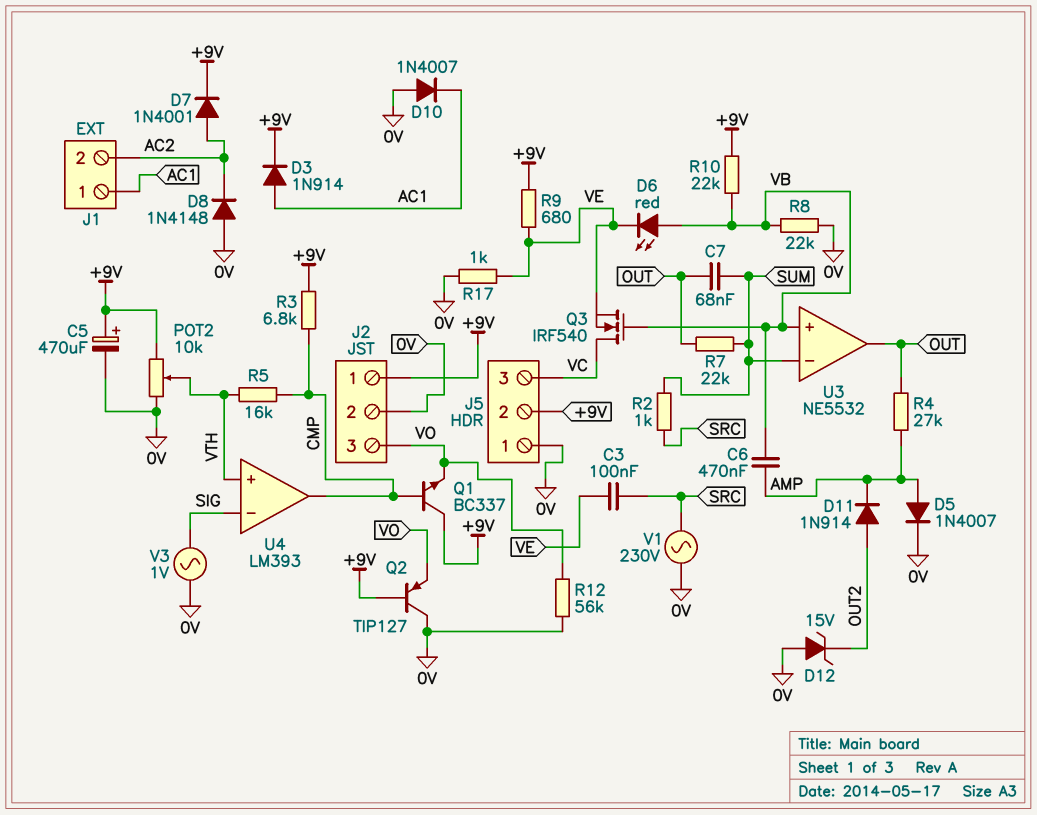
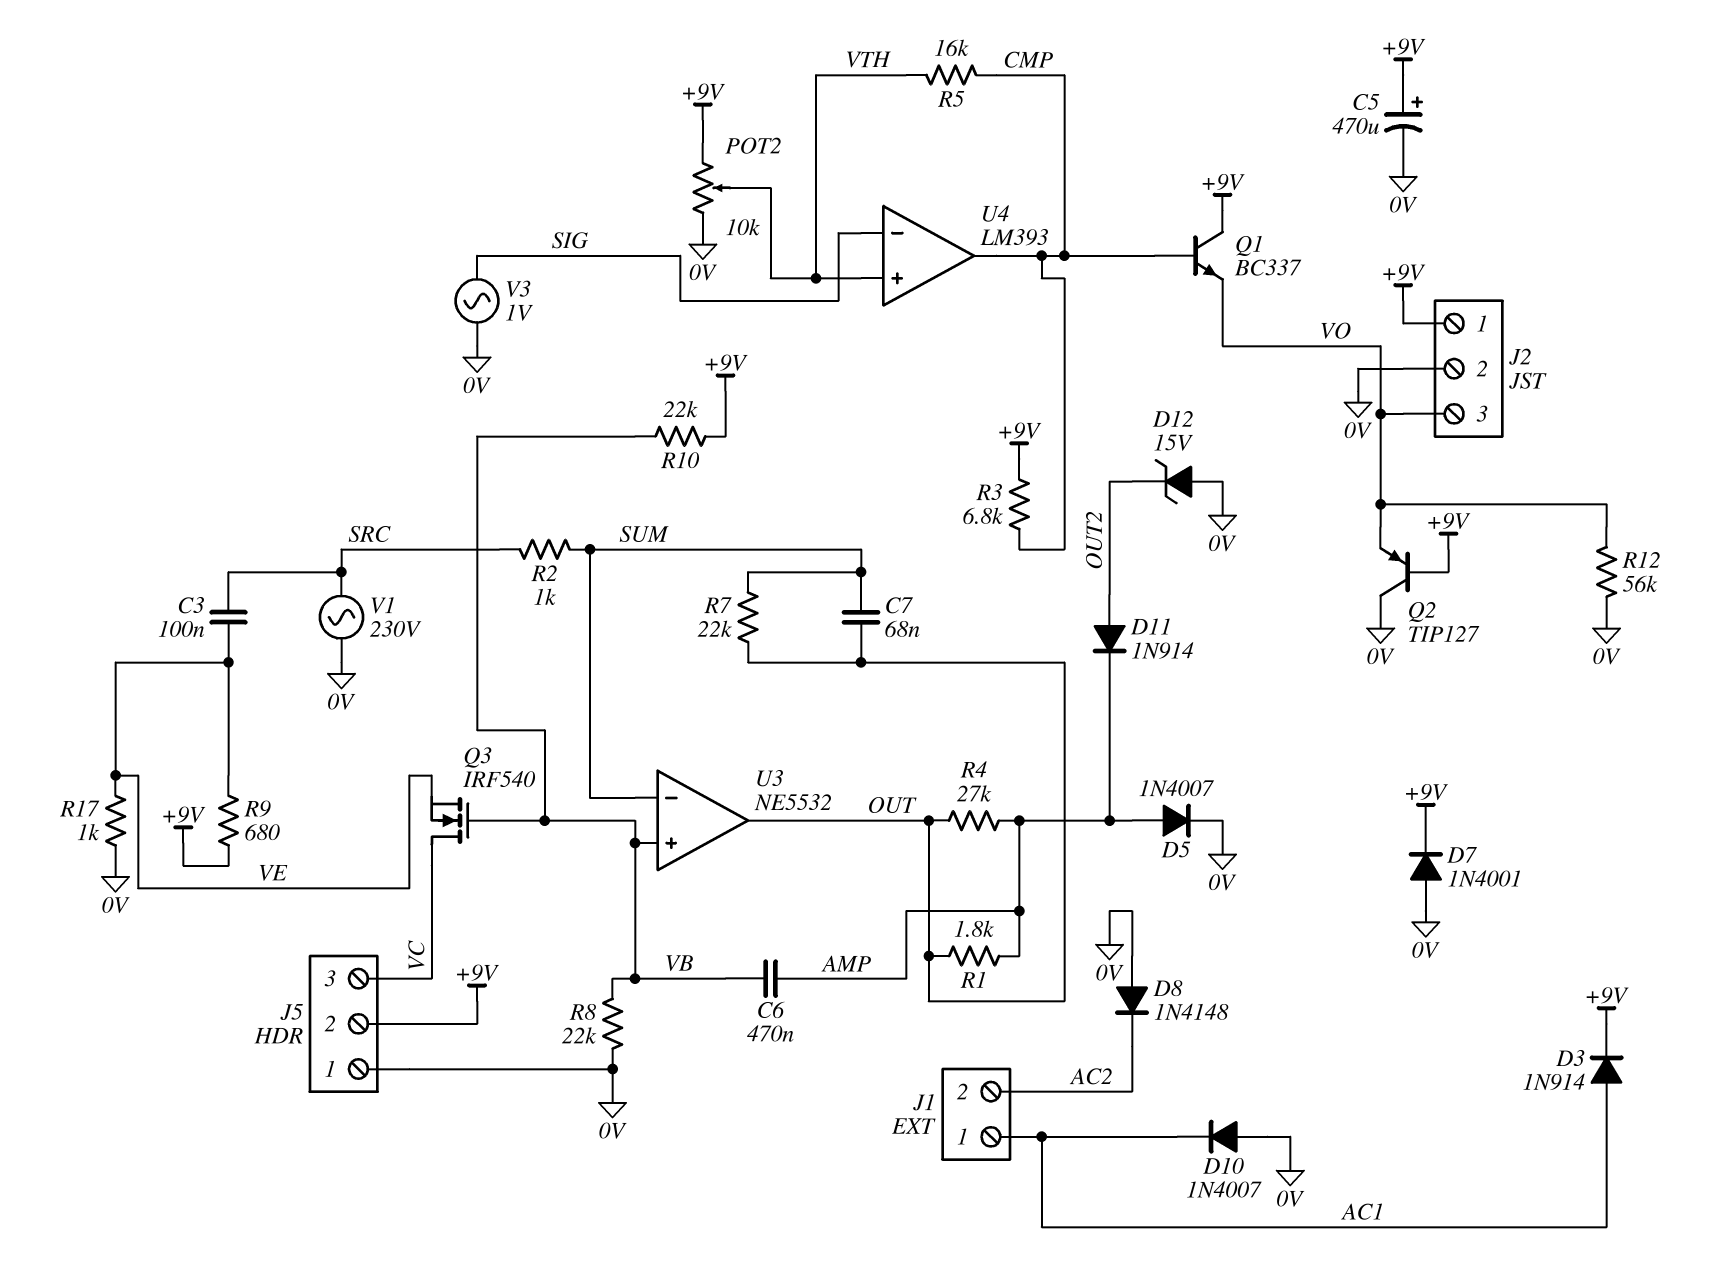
D6: LED red (A VB, K VE) -> none
D7: diode 1N4001 (A AC2, K +9V) -> diode 1N4001 (A 0V, K +9V)
R1: none -> 1.8k (AMP, OUT)

